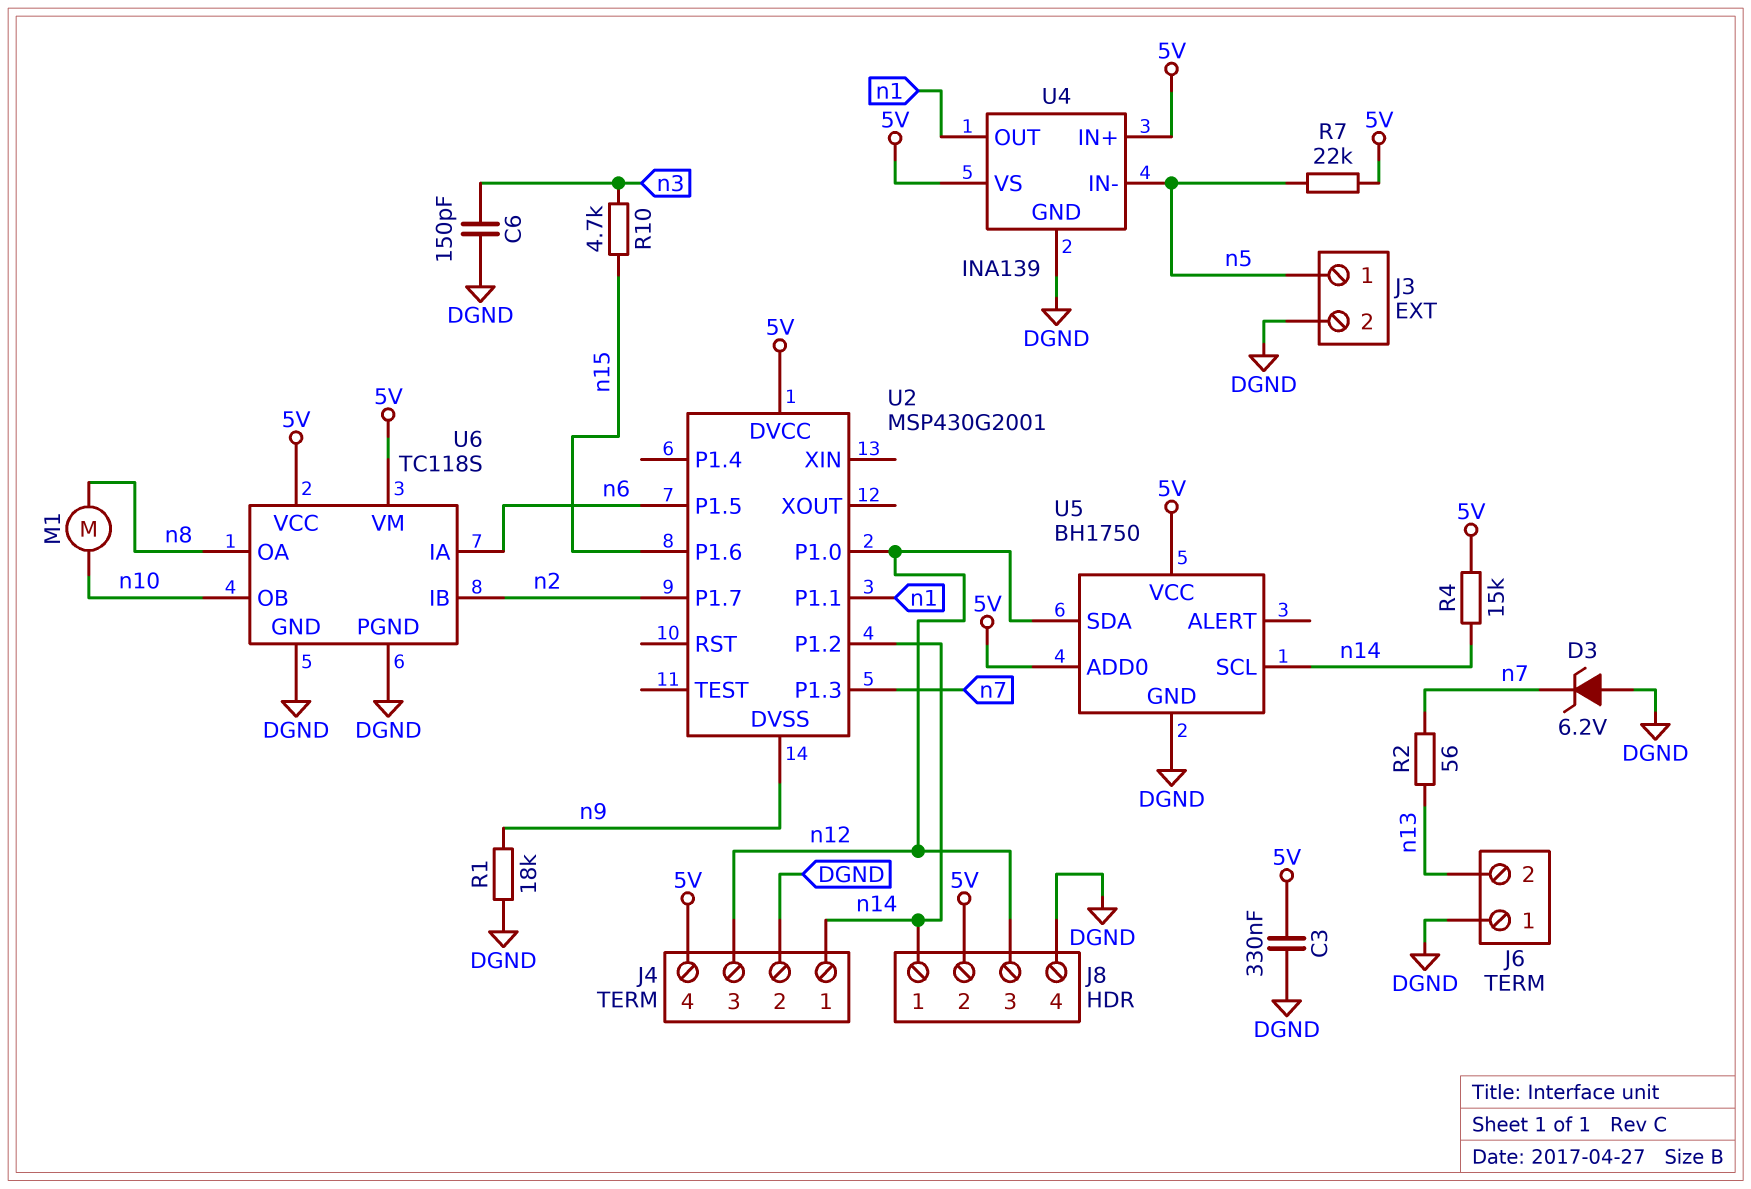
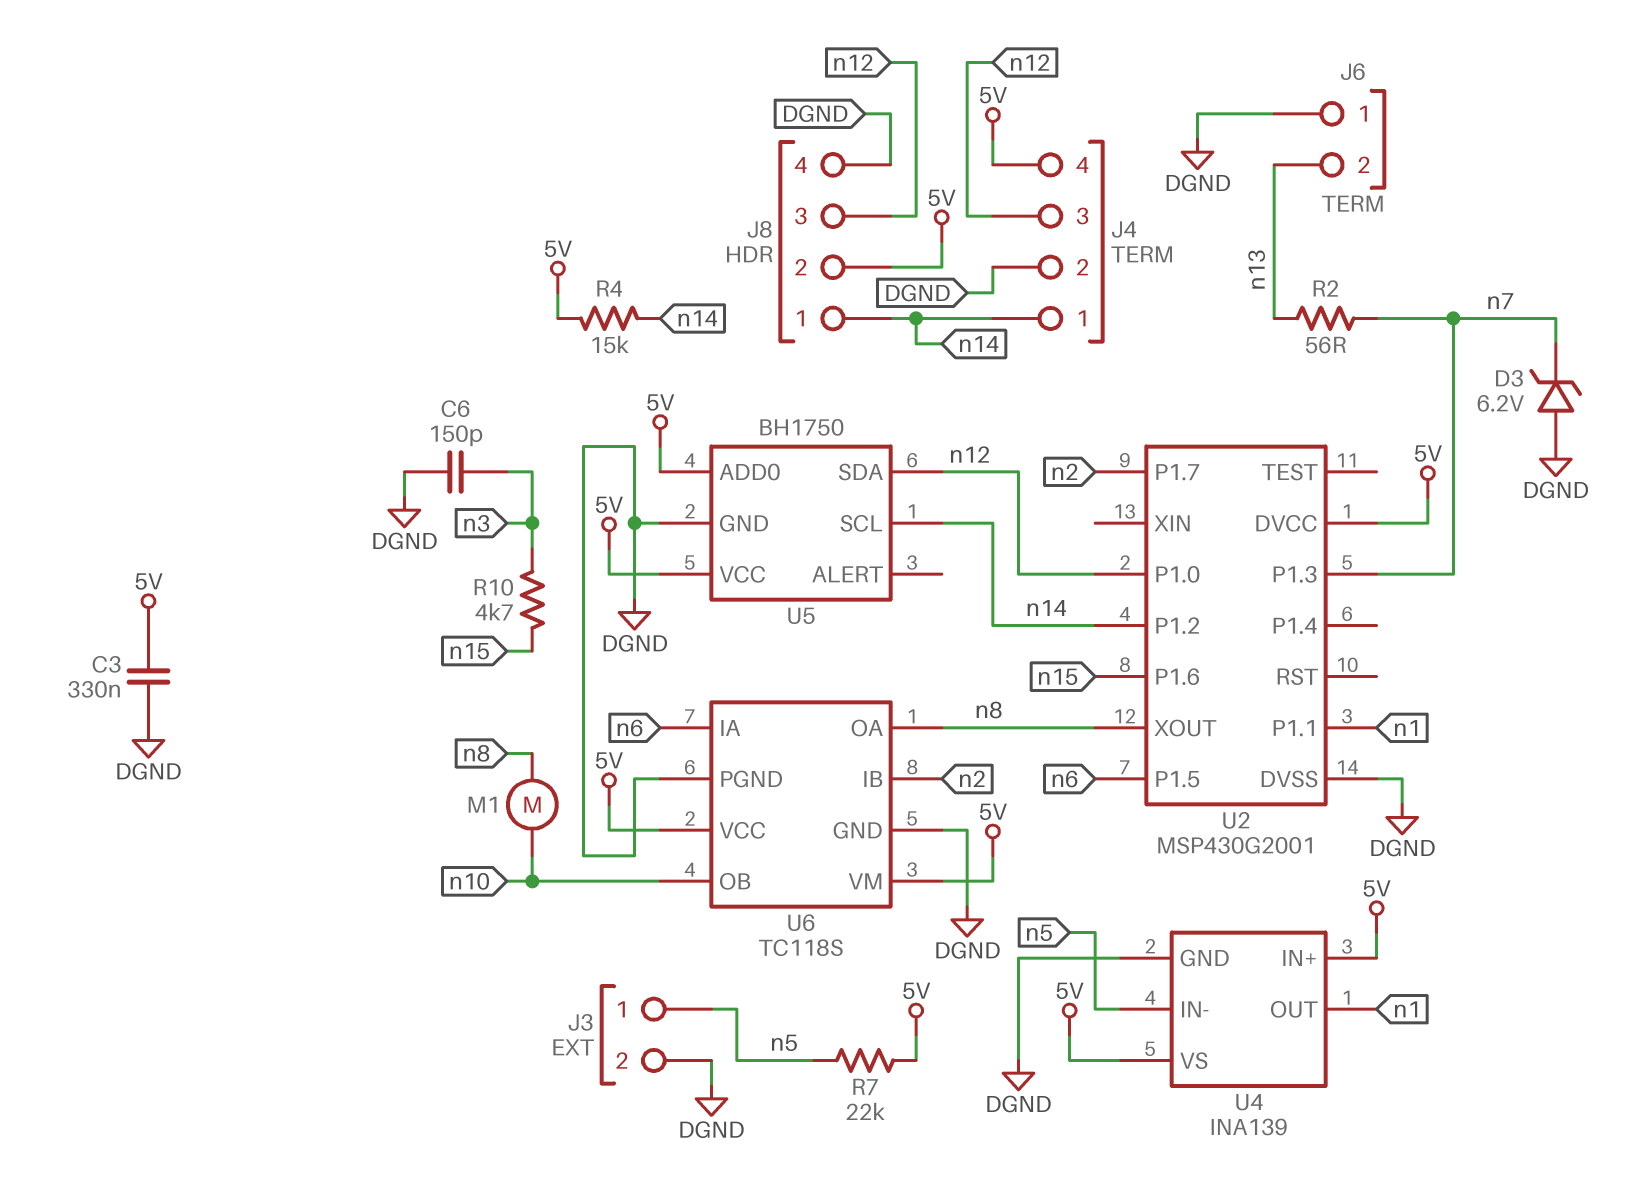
R1: 18k (DGND, n9) -> none
U2 pin DVSS: n9 -> DGND
U2 pin XOUT: none -> n8

